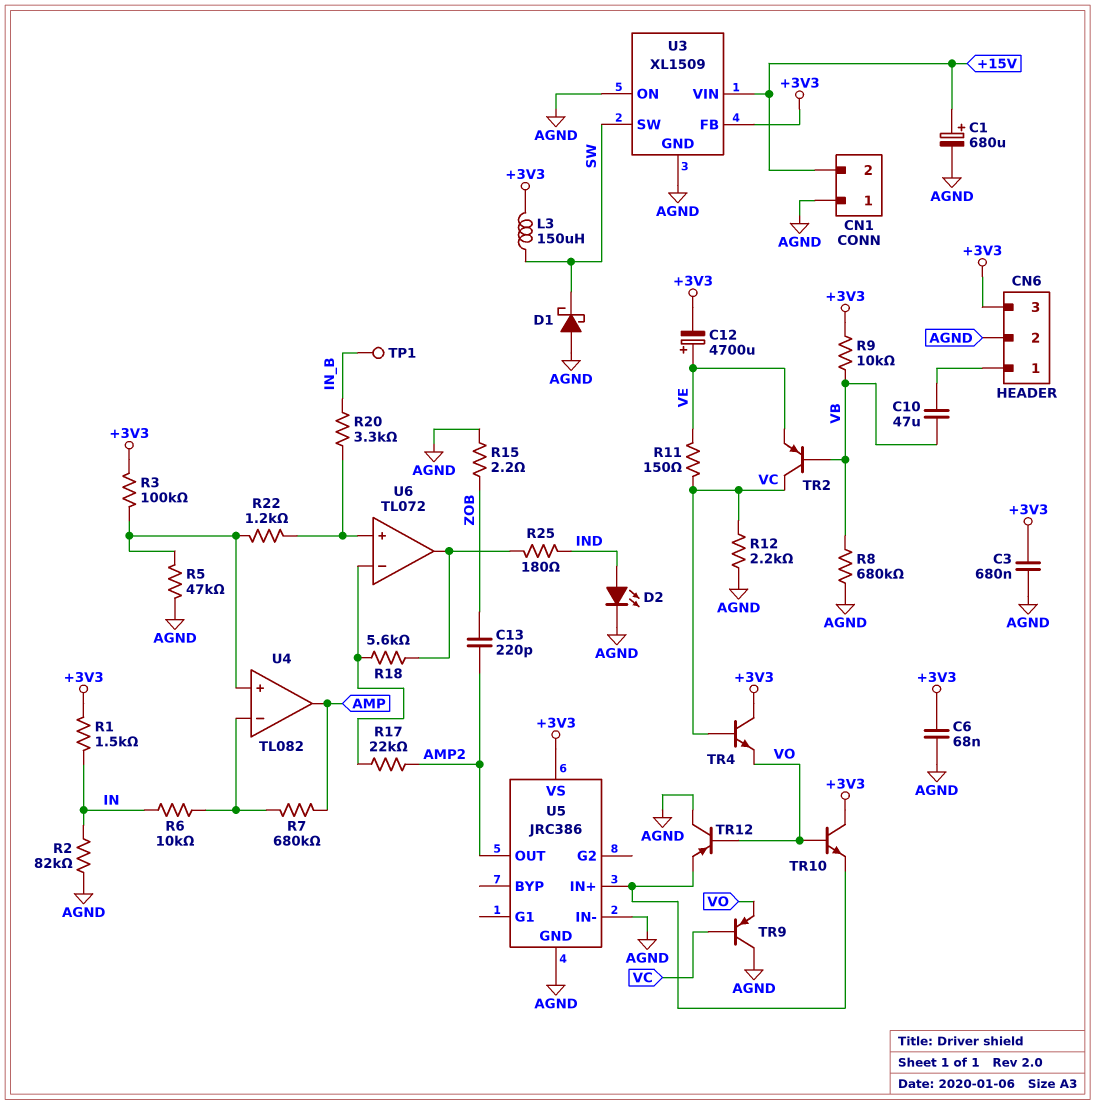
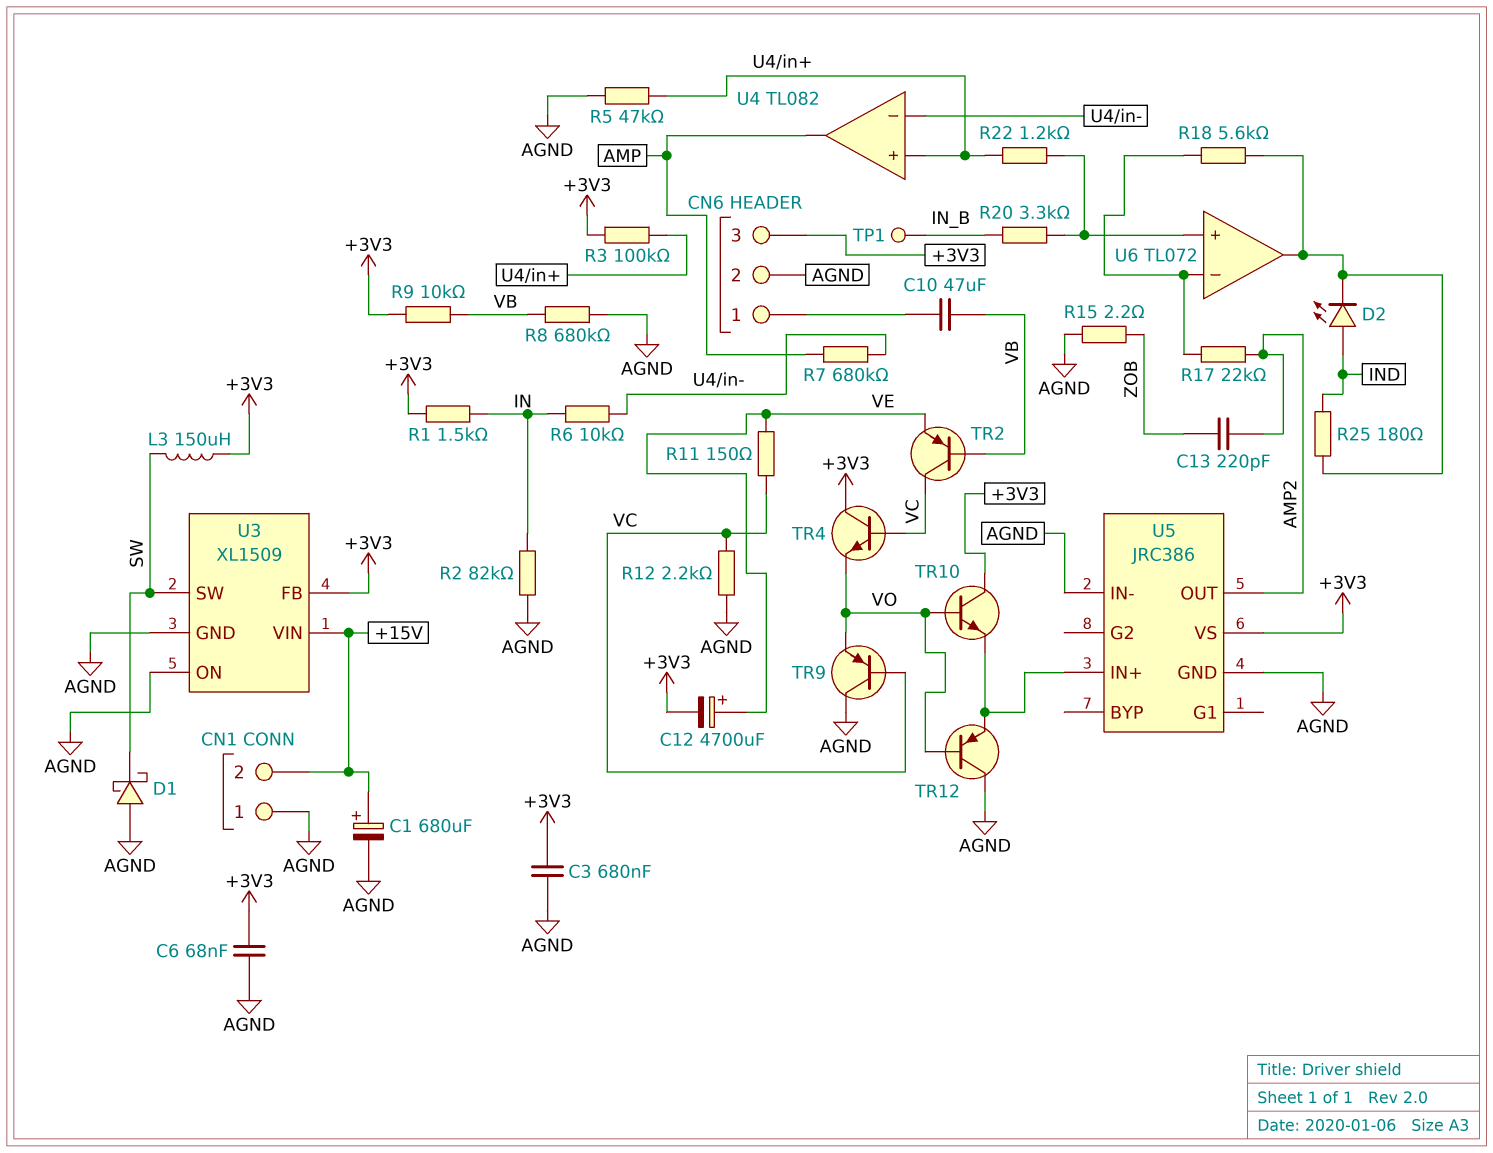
D2: LED (A IND, K AGND) -> LED (A IND, K U6/out)

